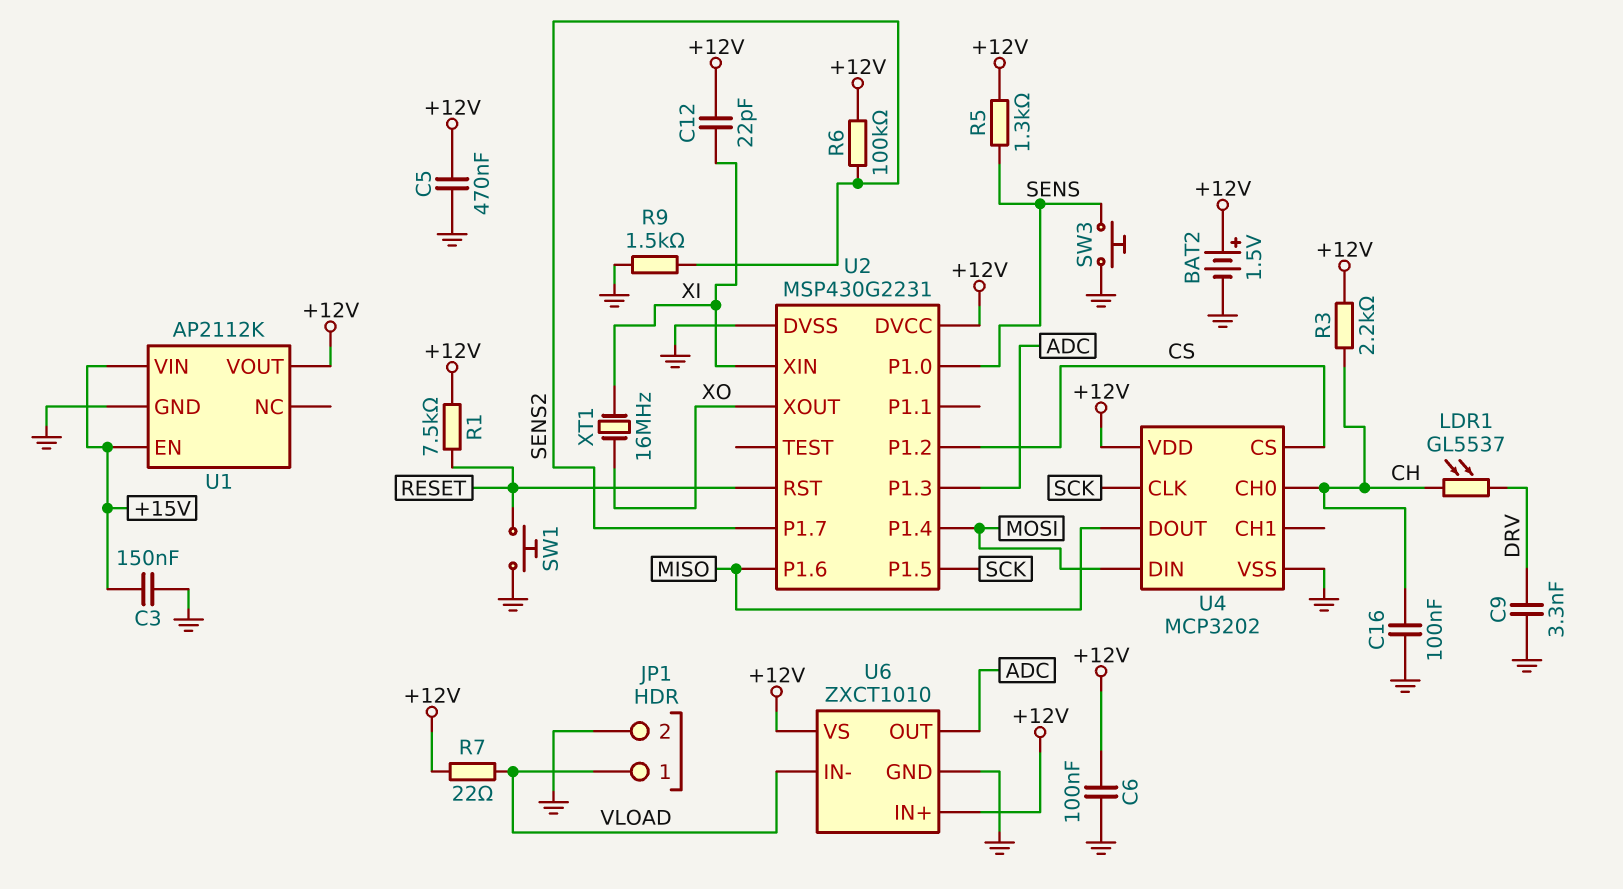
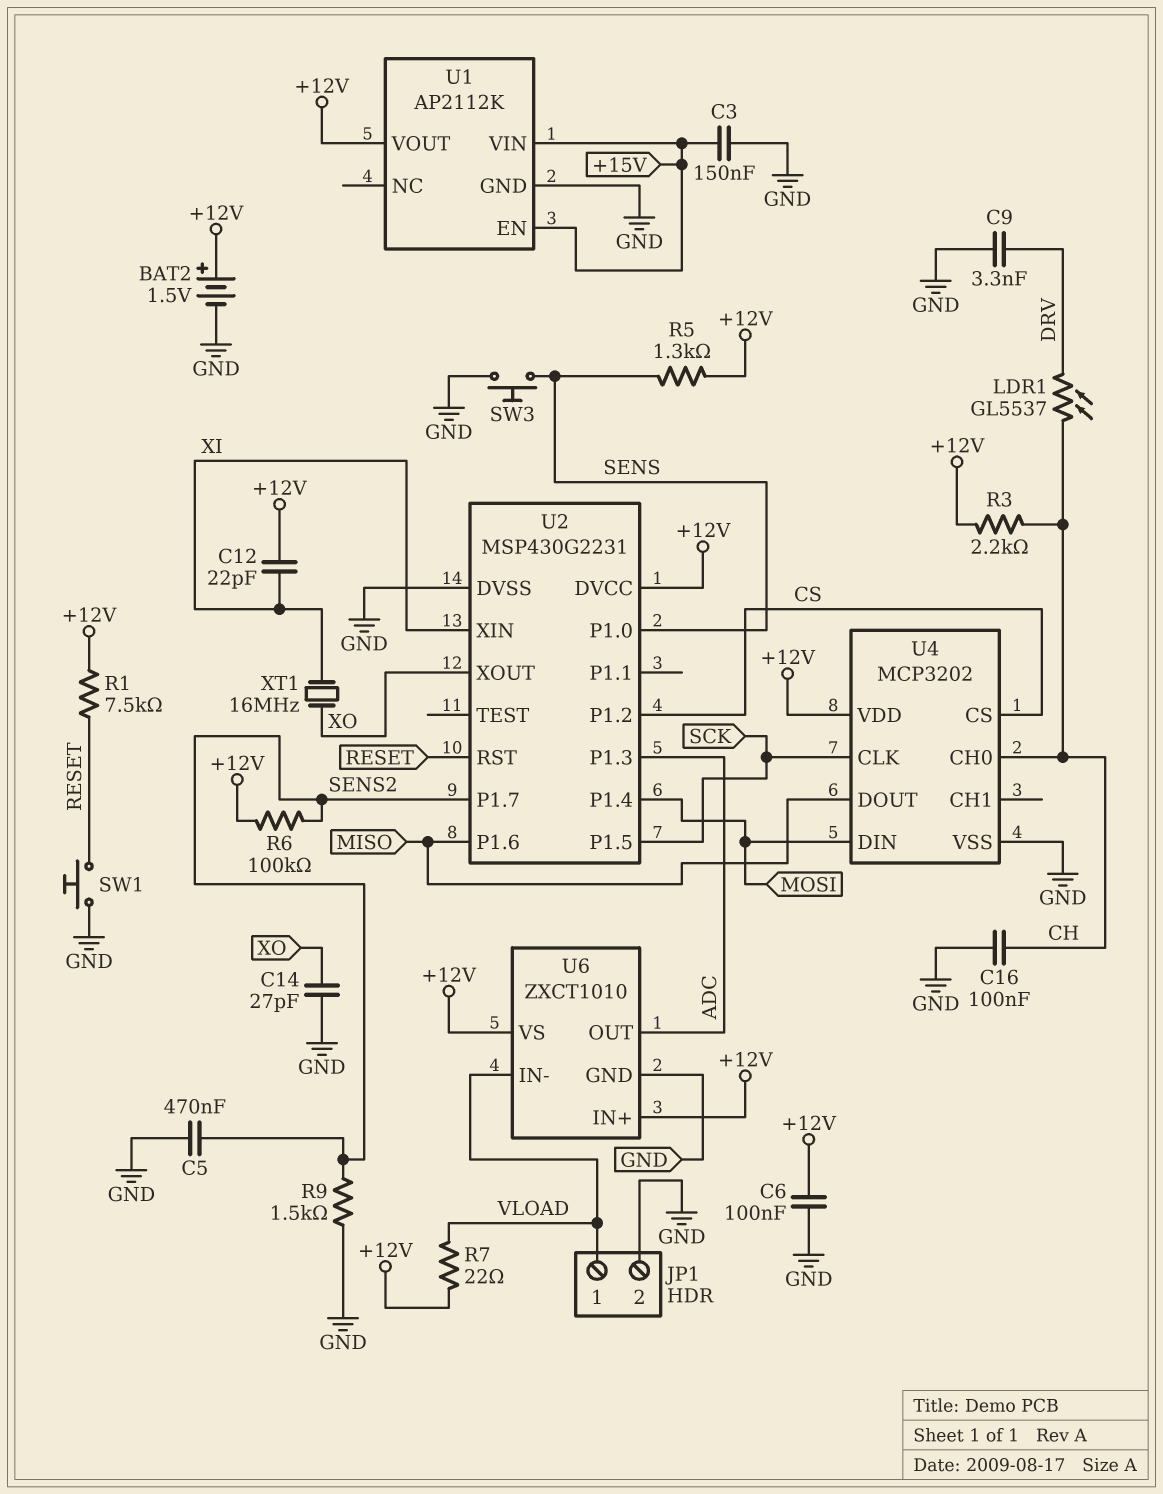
C5: 470nF (+12V, GND) -> 470nF (GND, SENS2)
C14: none -> 27pF (GND, XO)

